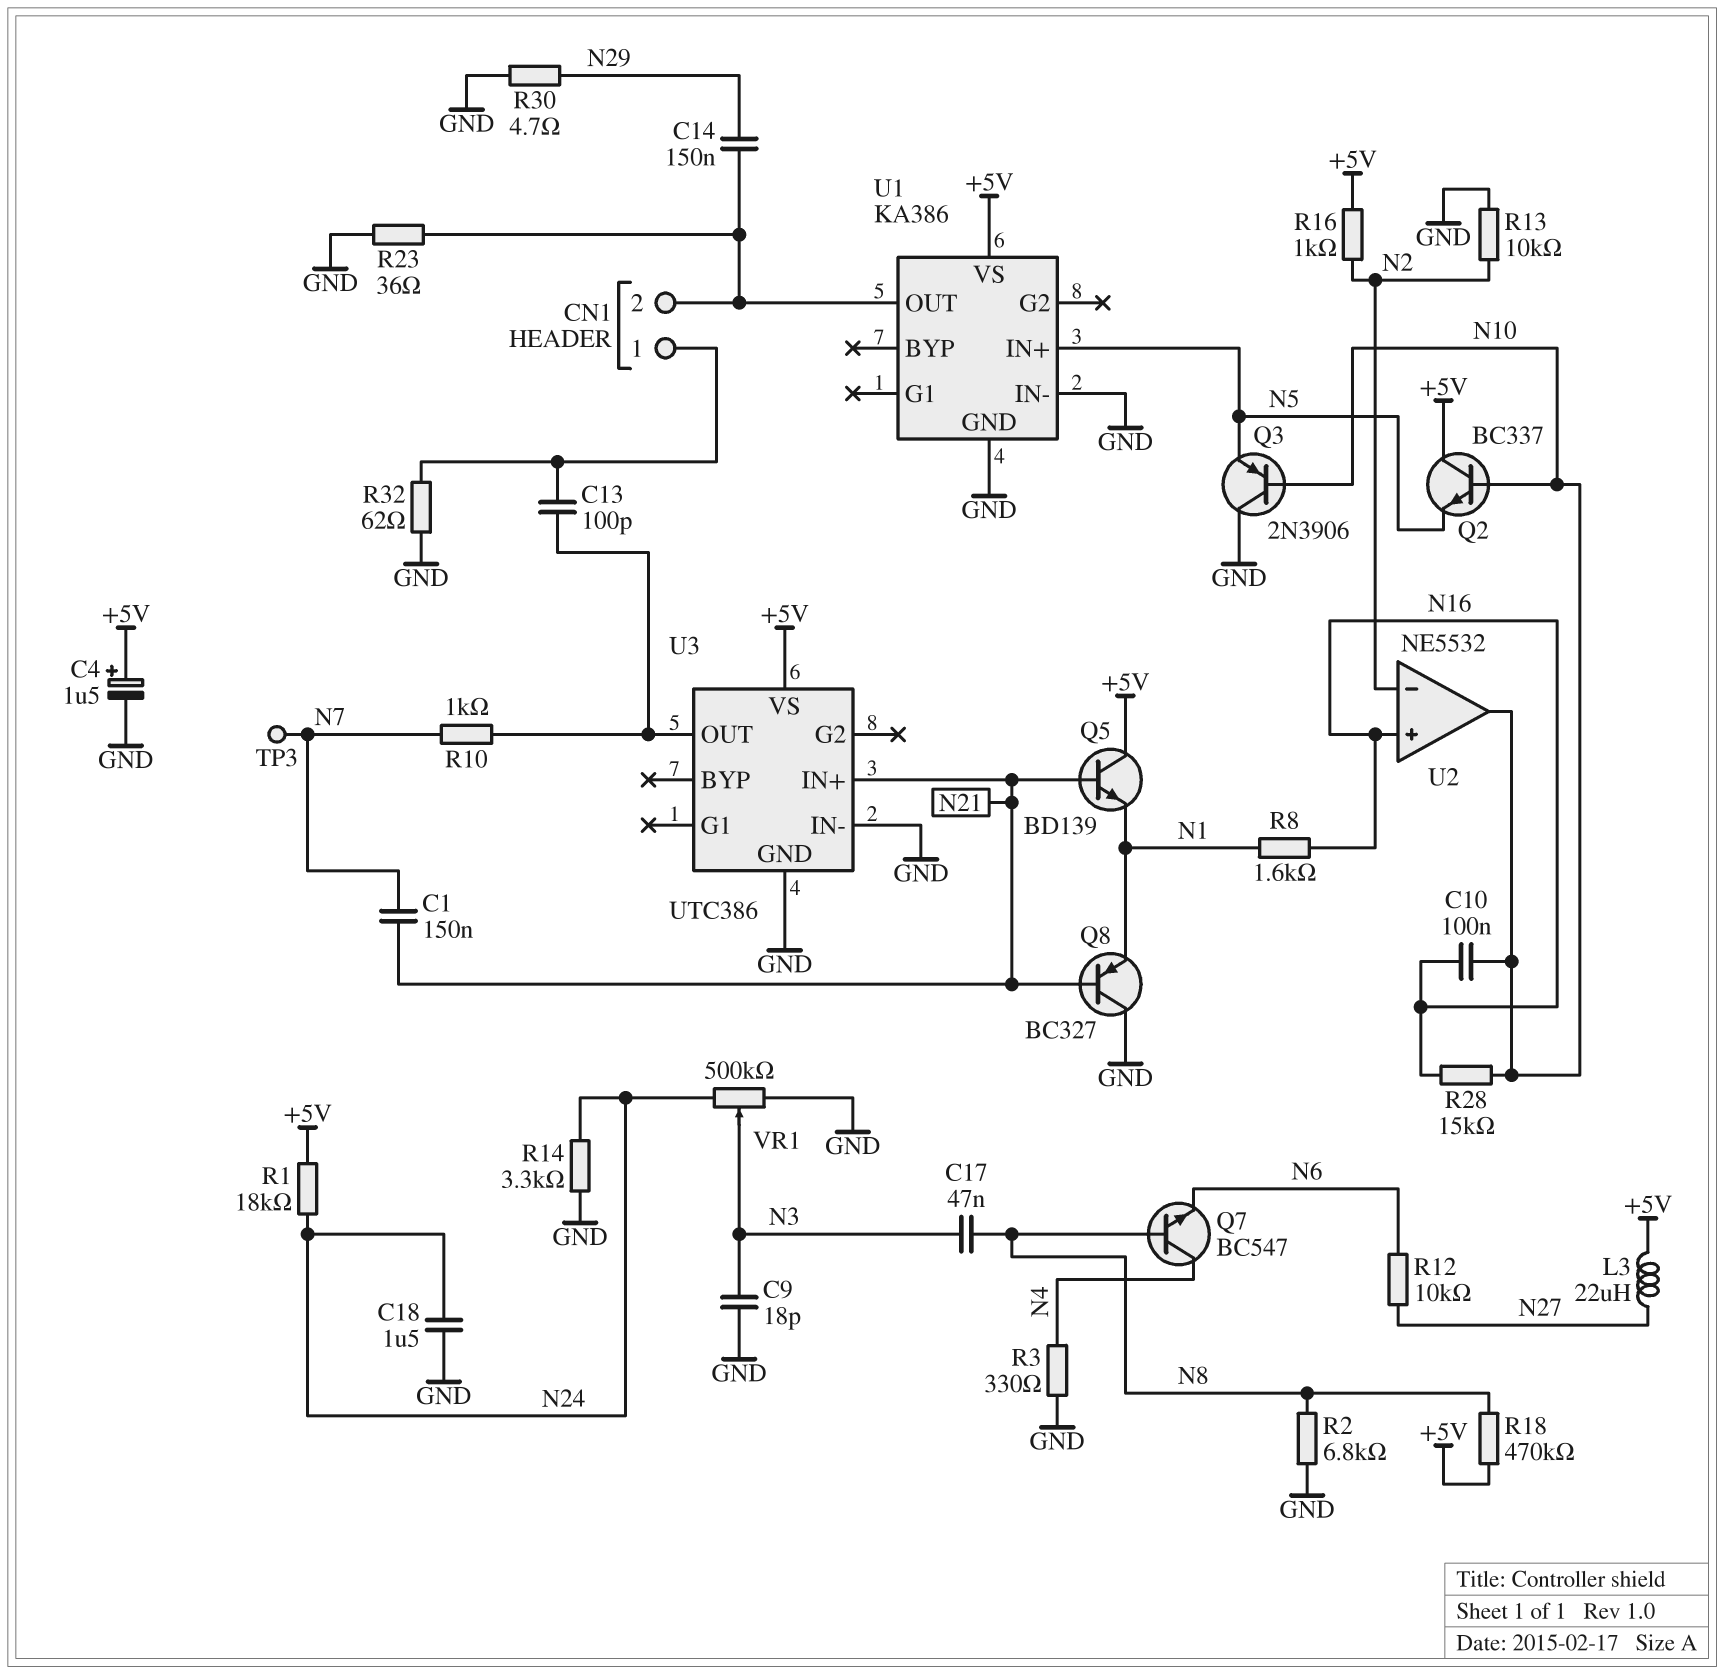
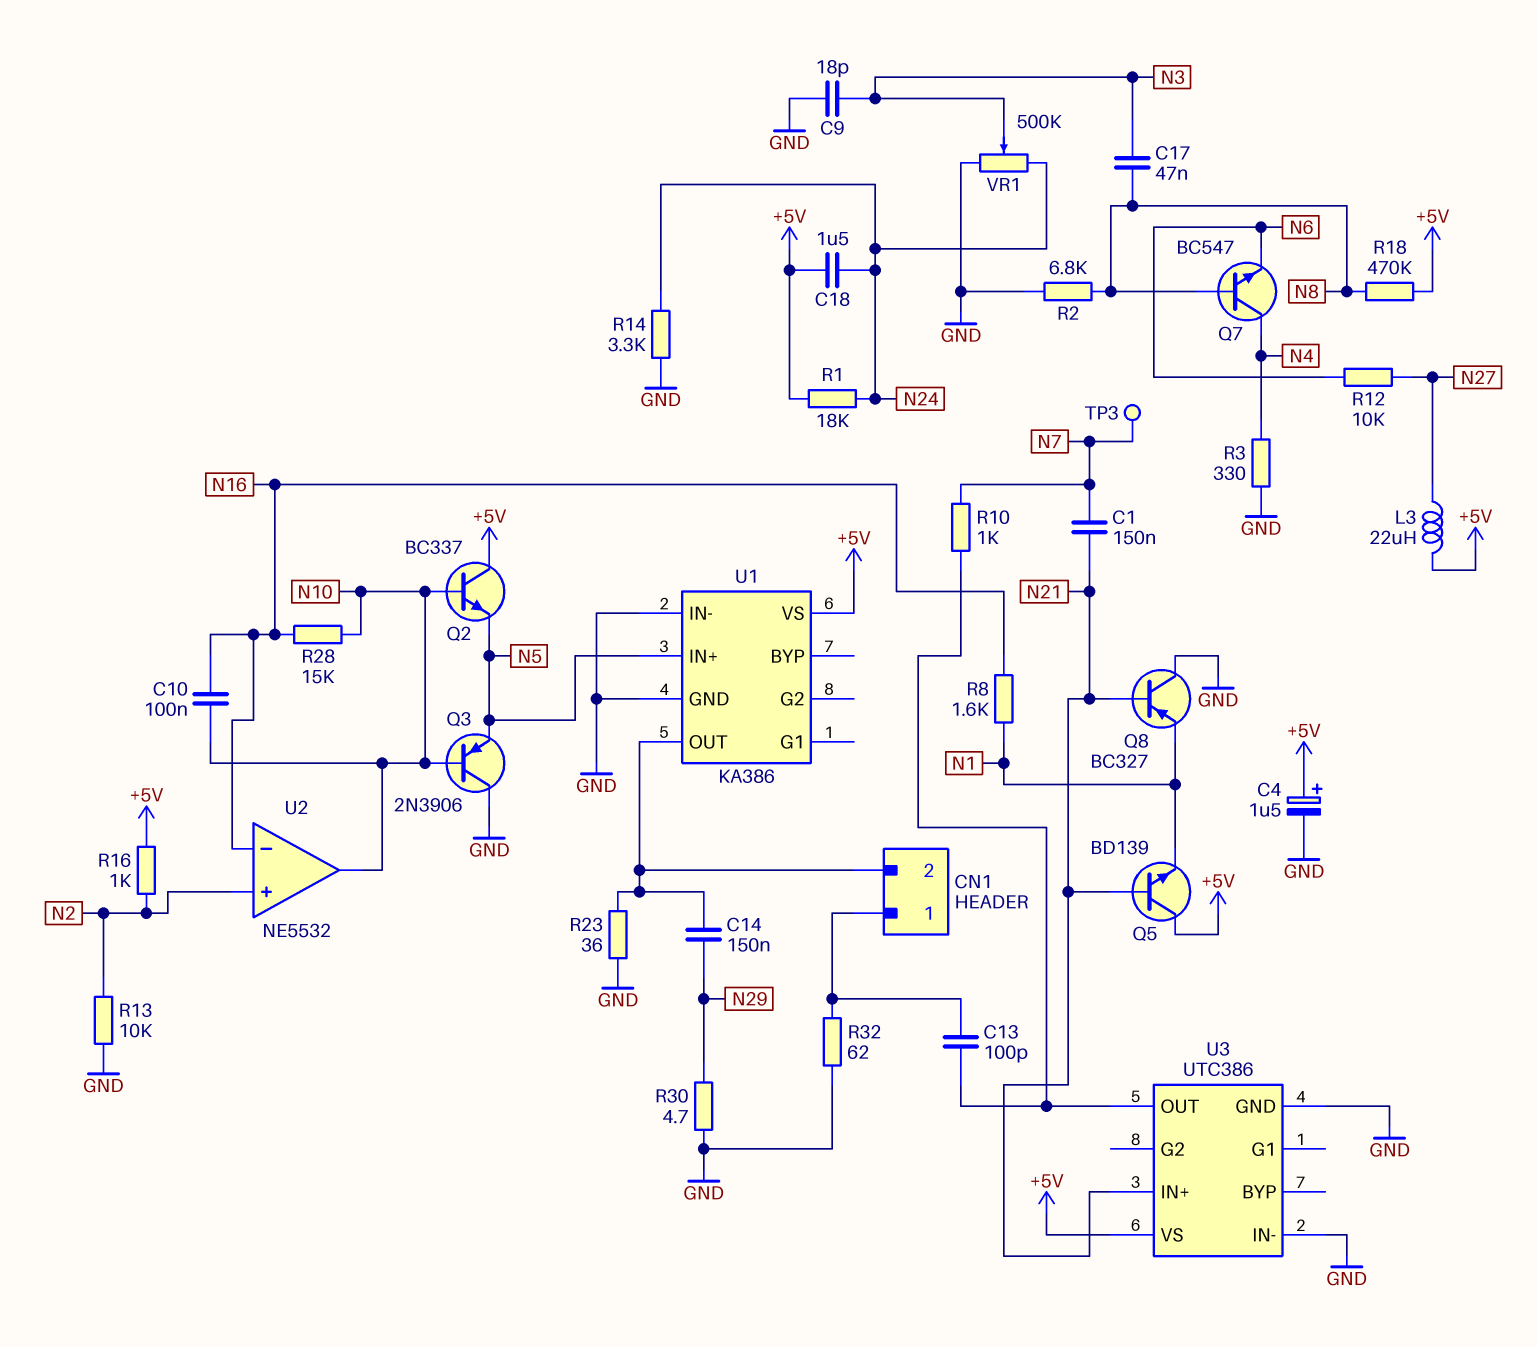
C18: 1.5uF (GND, N24) -> 1.5uF (+5V, N24)
U2 pin in+: N16 -> N2
U2 pin in-: N2 -> N16

